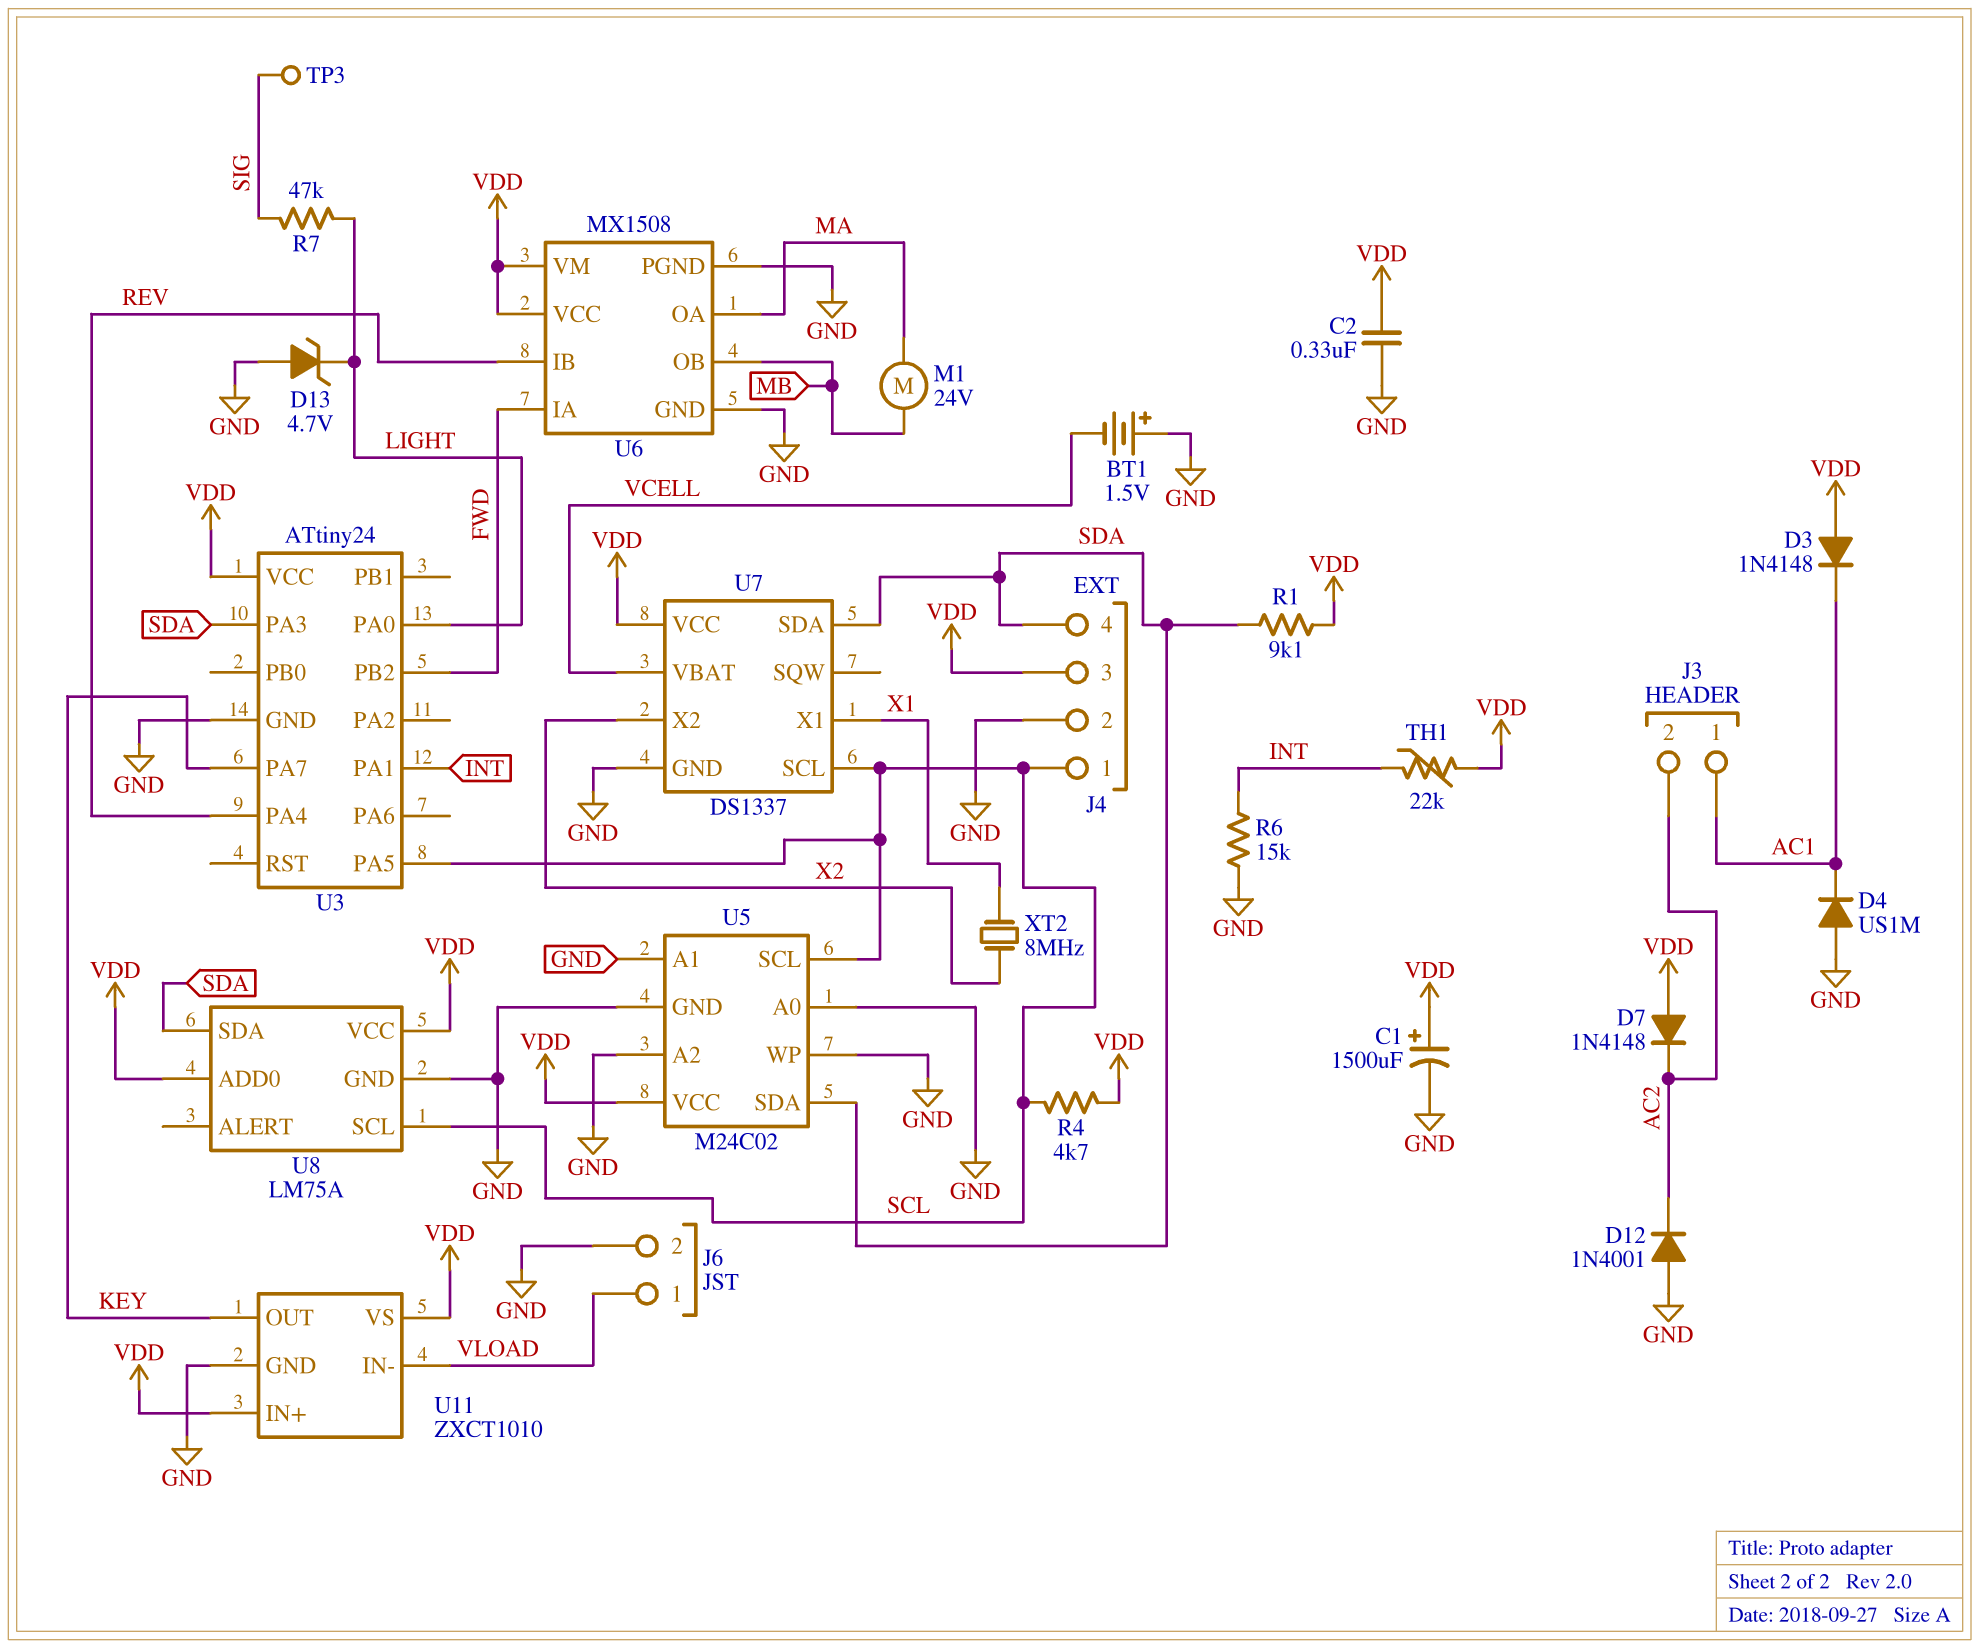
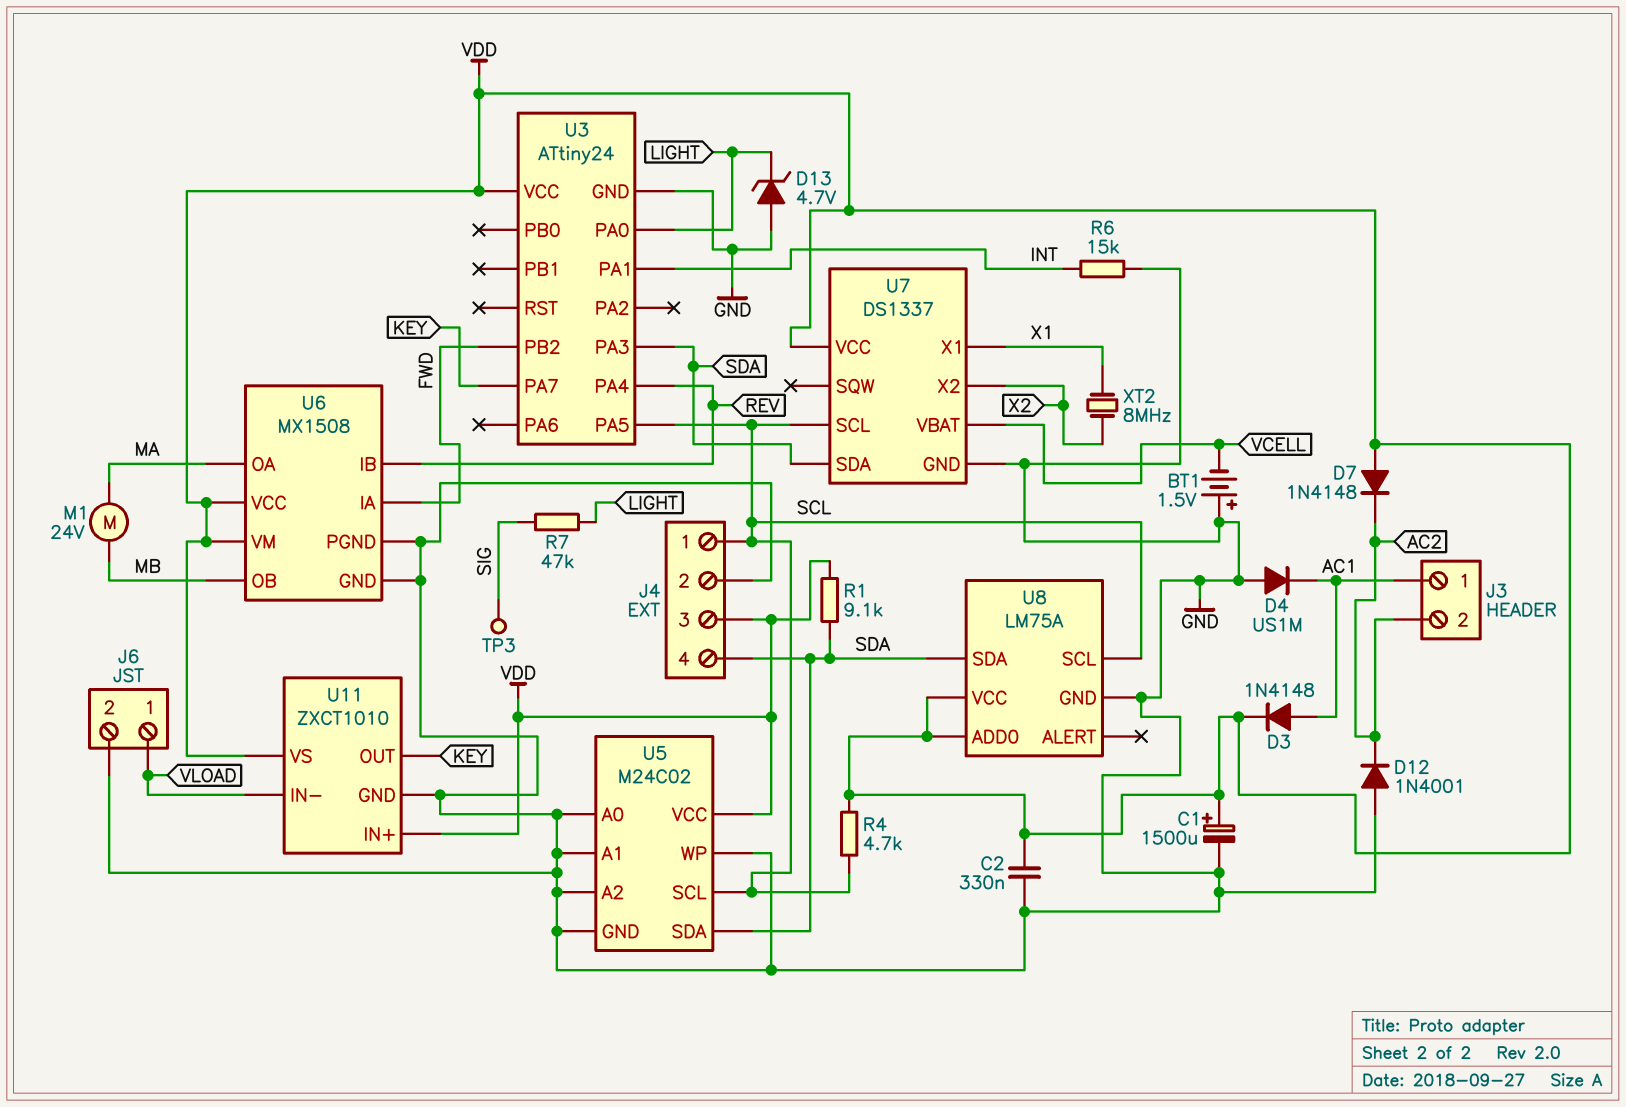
D3: diode 1N4148 (A VDD, K AC1) -> diode 1N4148 (A AC1, K VDD)
TH1: 22k (INT, VDD) -> none

